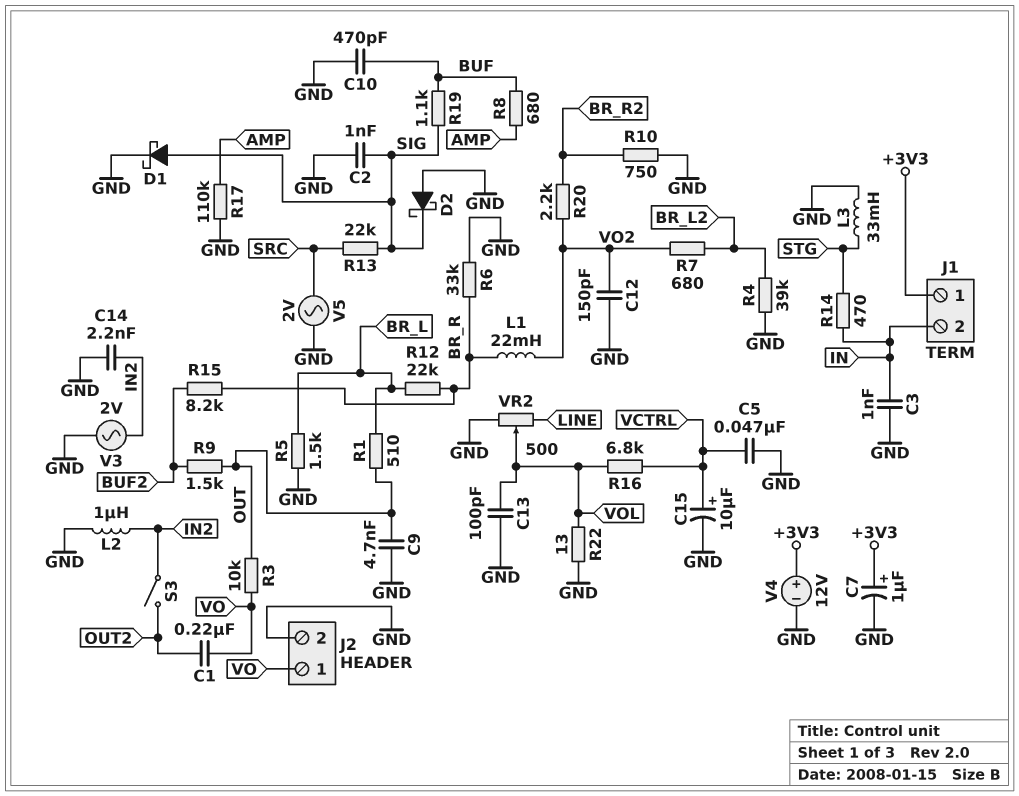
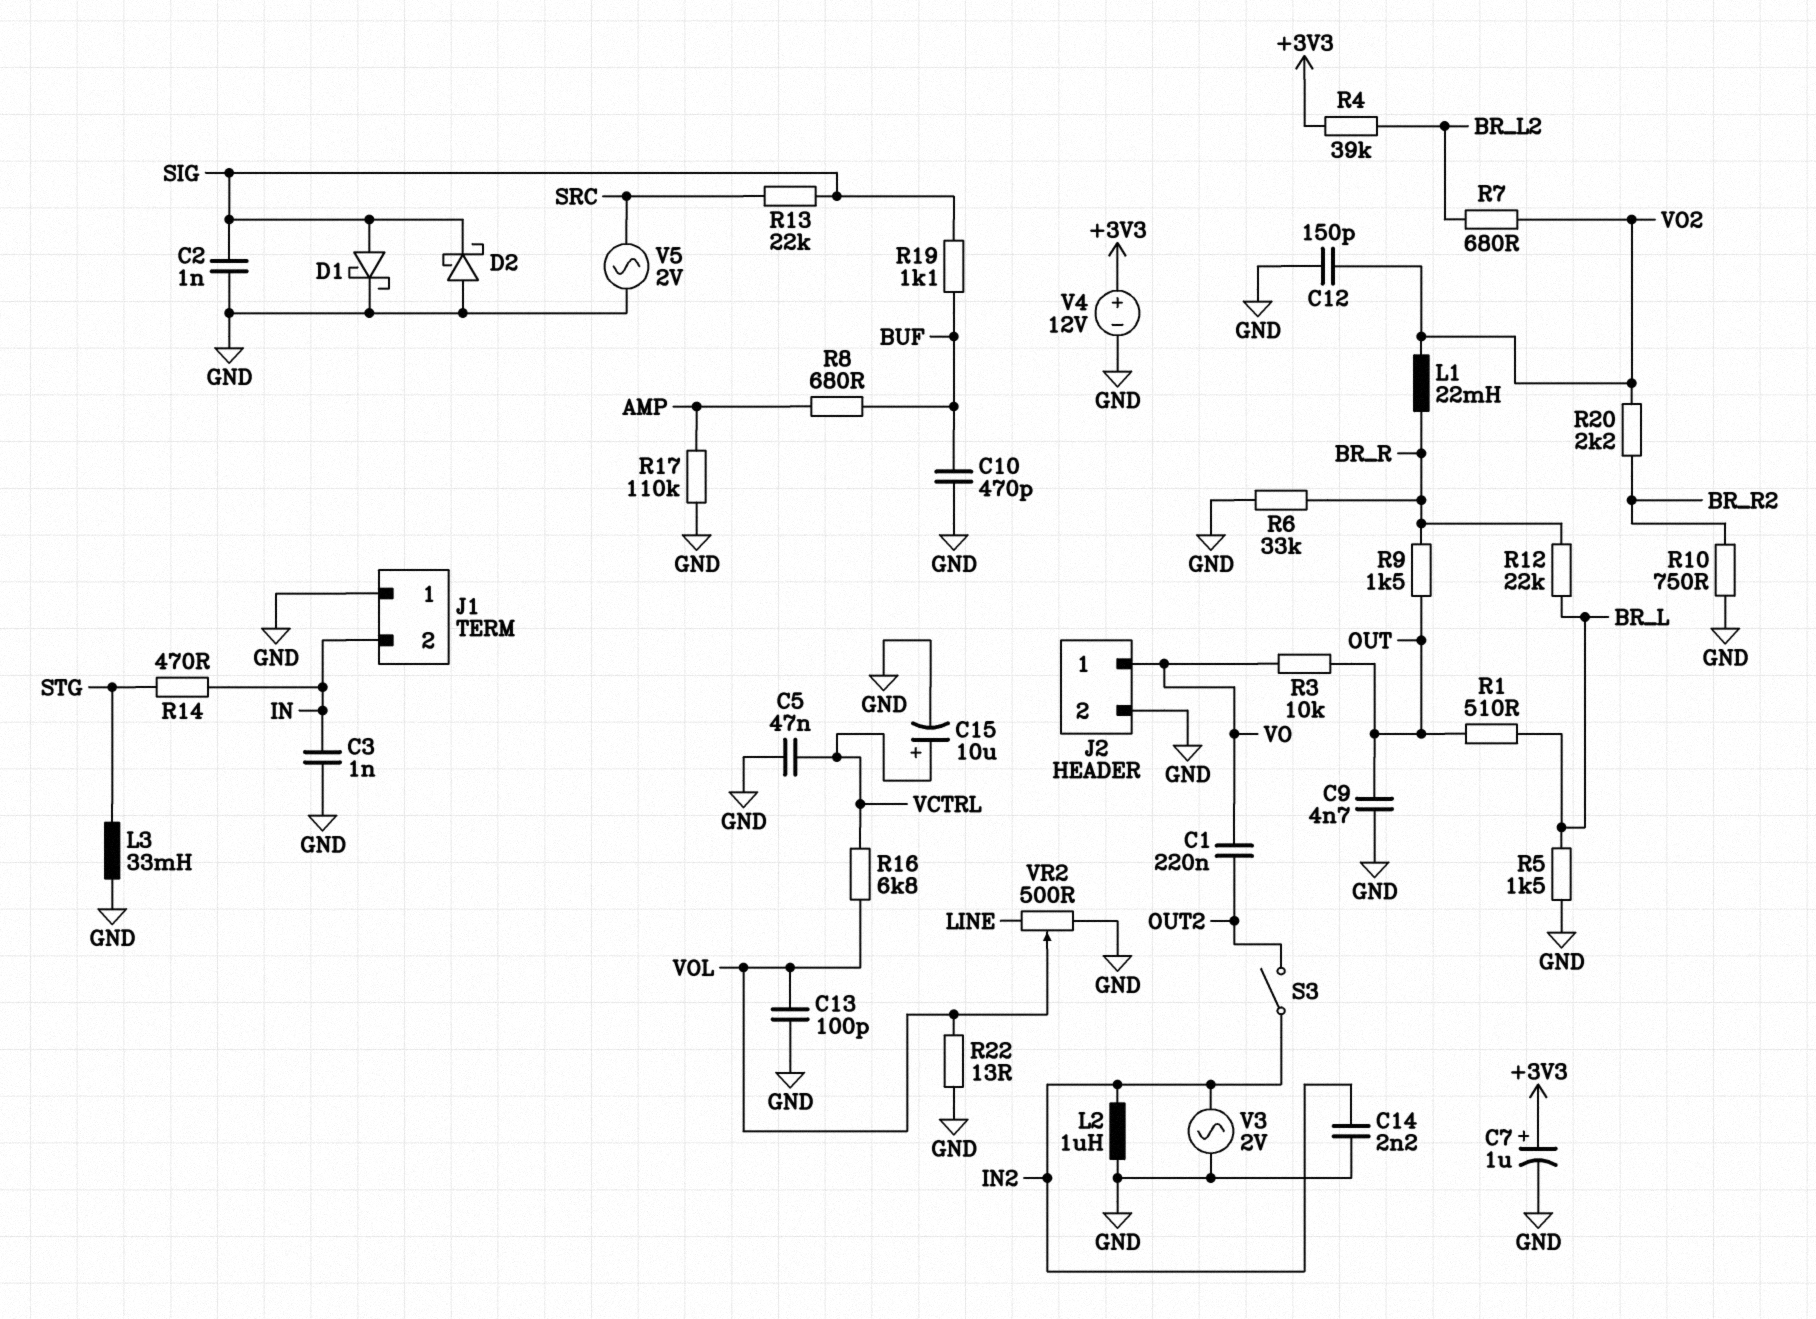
J1 pin 1: +3V3 -> GND
R4: 39k (BR_L2, GND) -> 39k (+3V3, BR_L2)
R9: 1.5k (BUF2, OUT) -> 1.5k (BR_R, OUT)
R15: 8.2k (BR_R, BUF2) -> none

